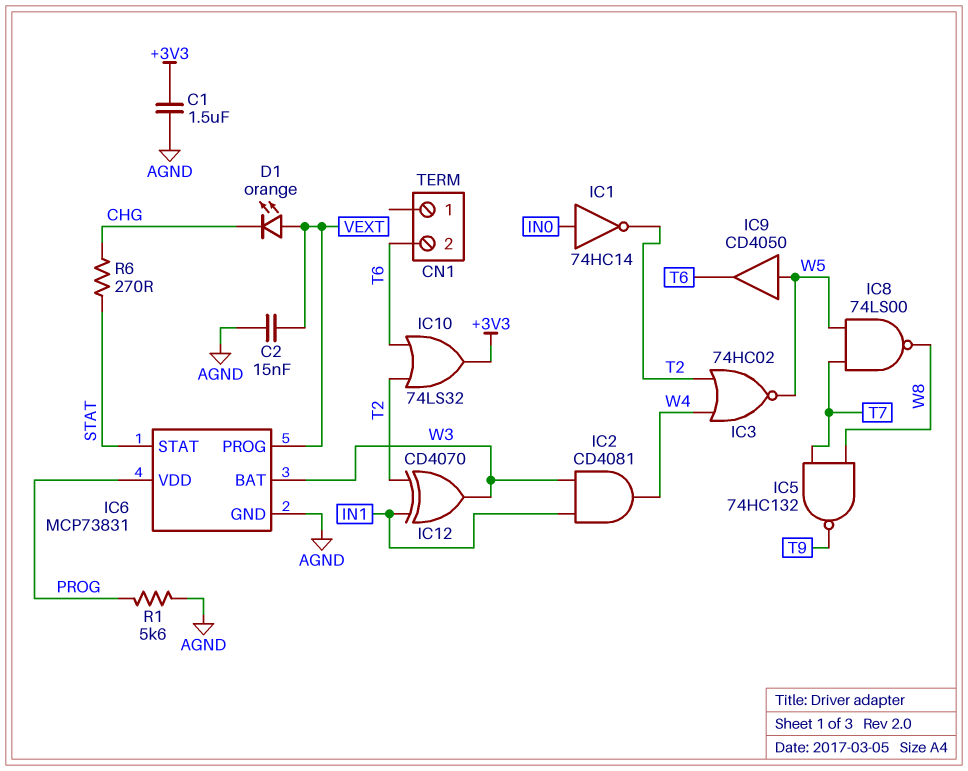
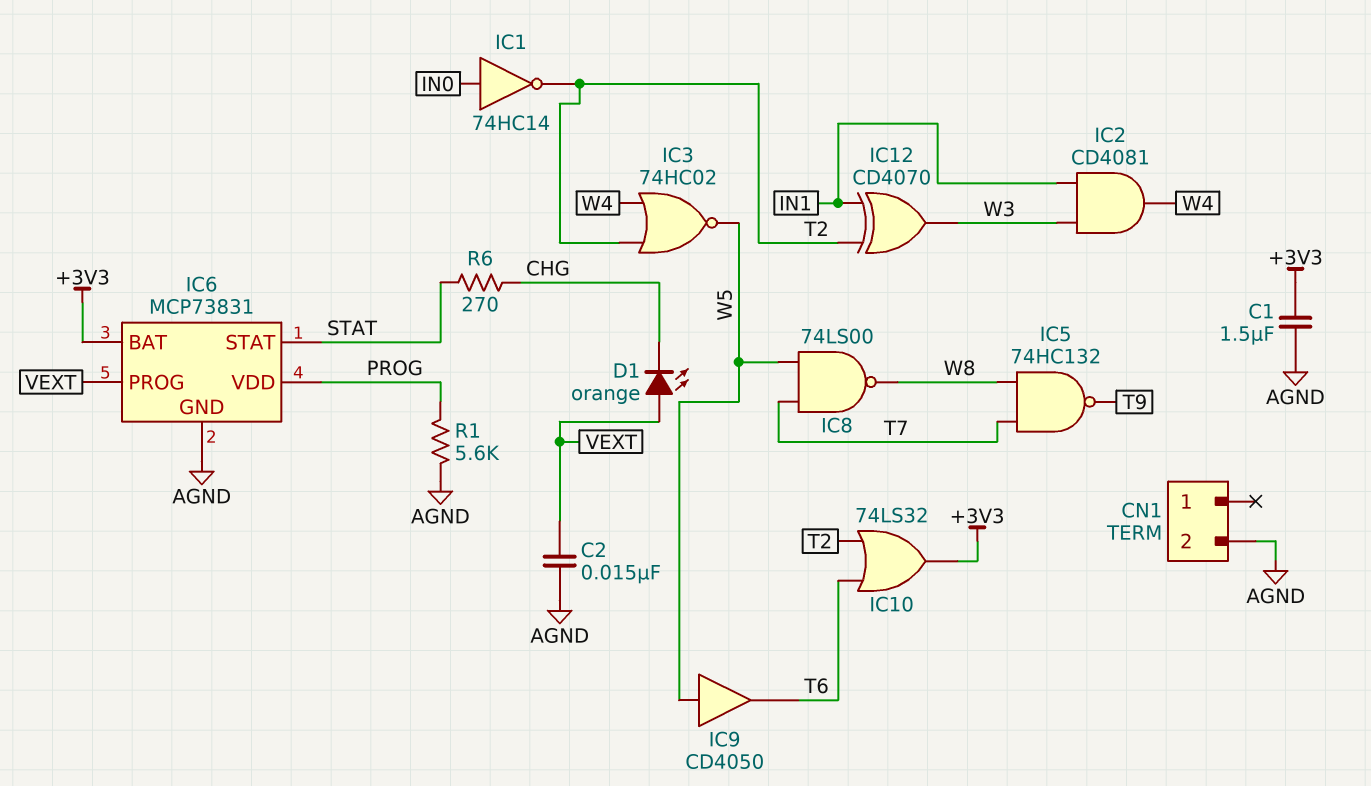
CN1 pin 2: T6 -> AGND
IC6 pin BAT: W3 -> +3V3

